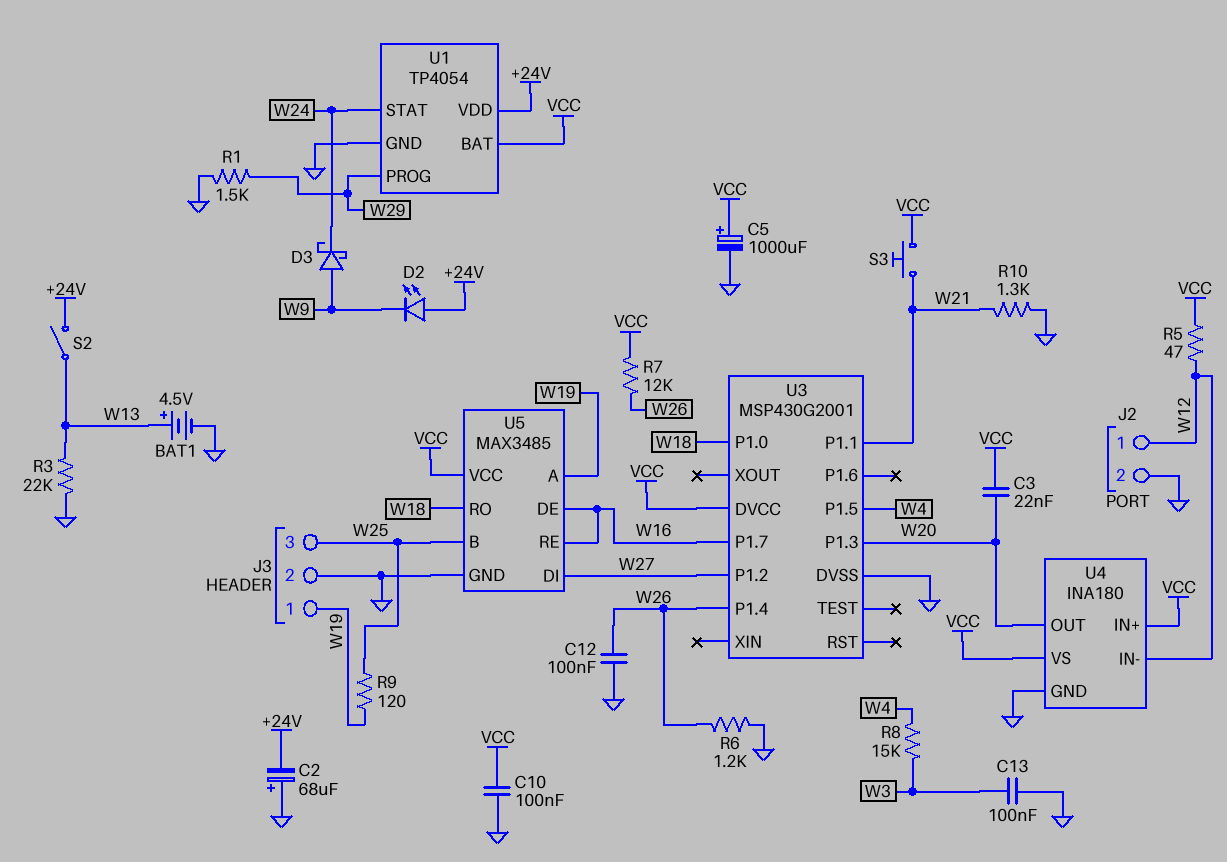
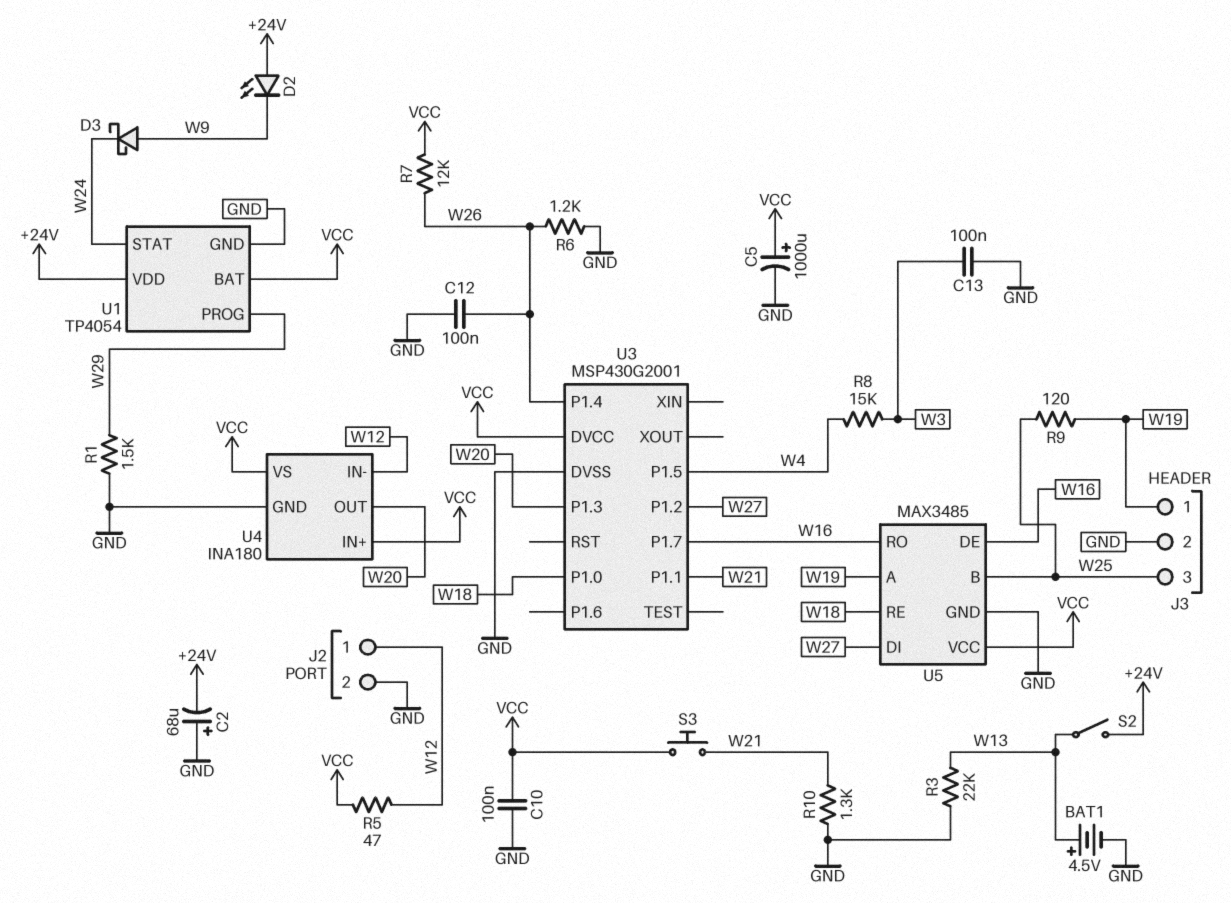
C3: 22nF (VCC, W20) -> none
U5 pin RE: W16 -> W18
U5 pin RO: W18 -> W16

